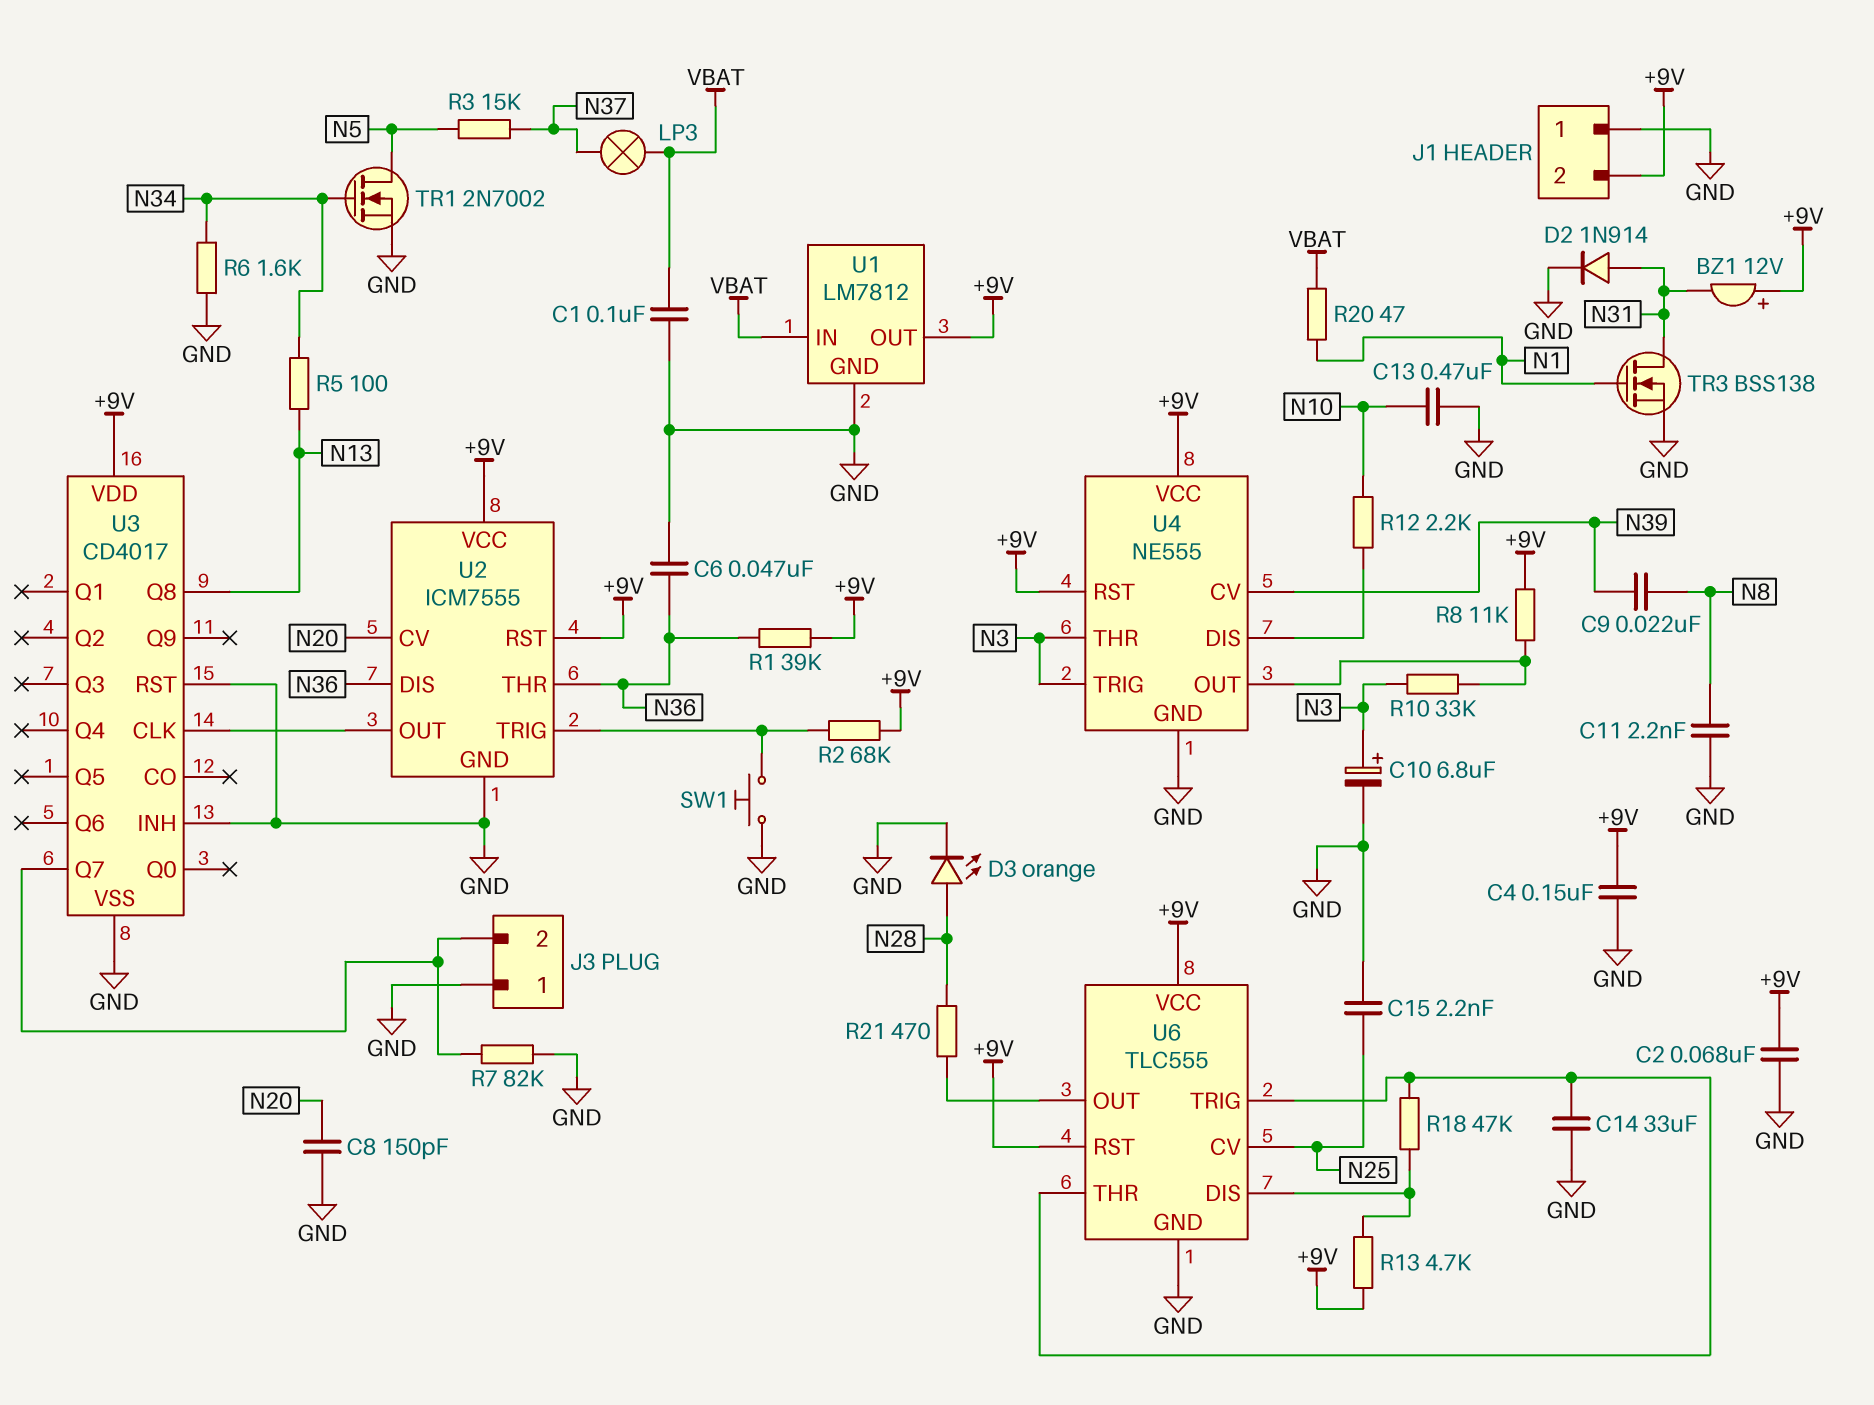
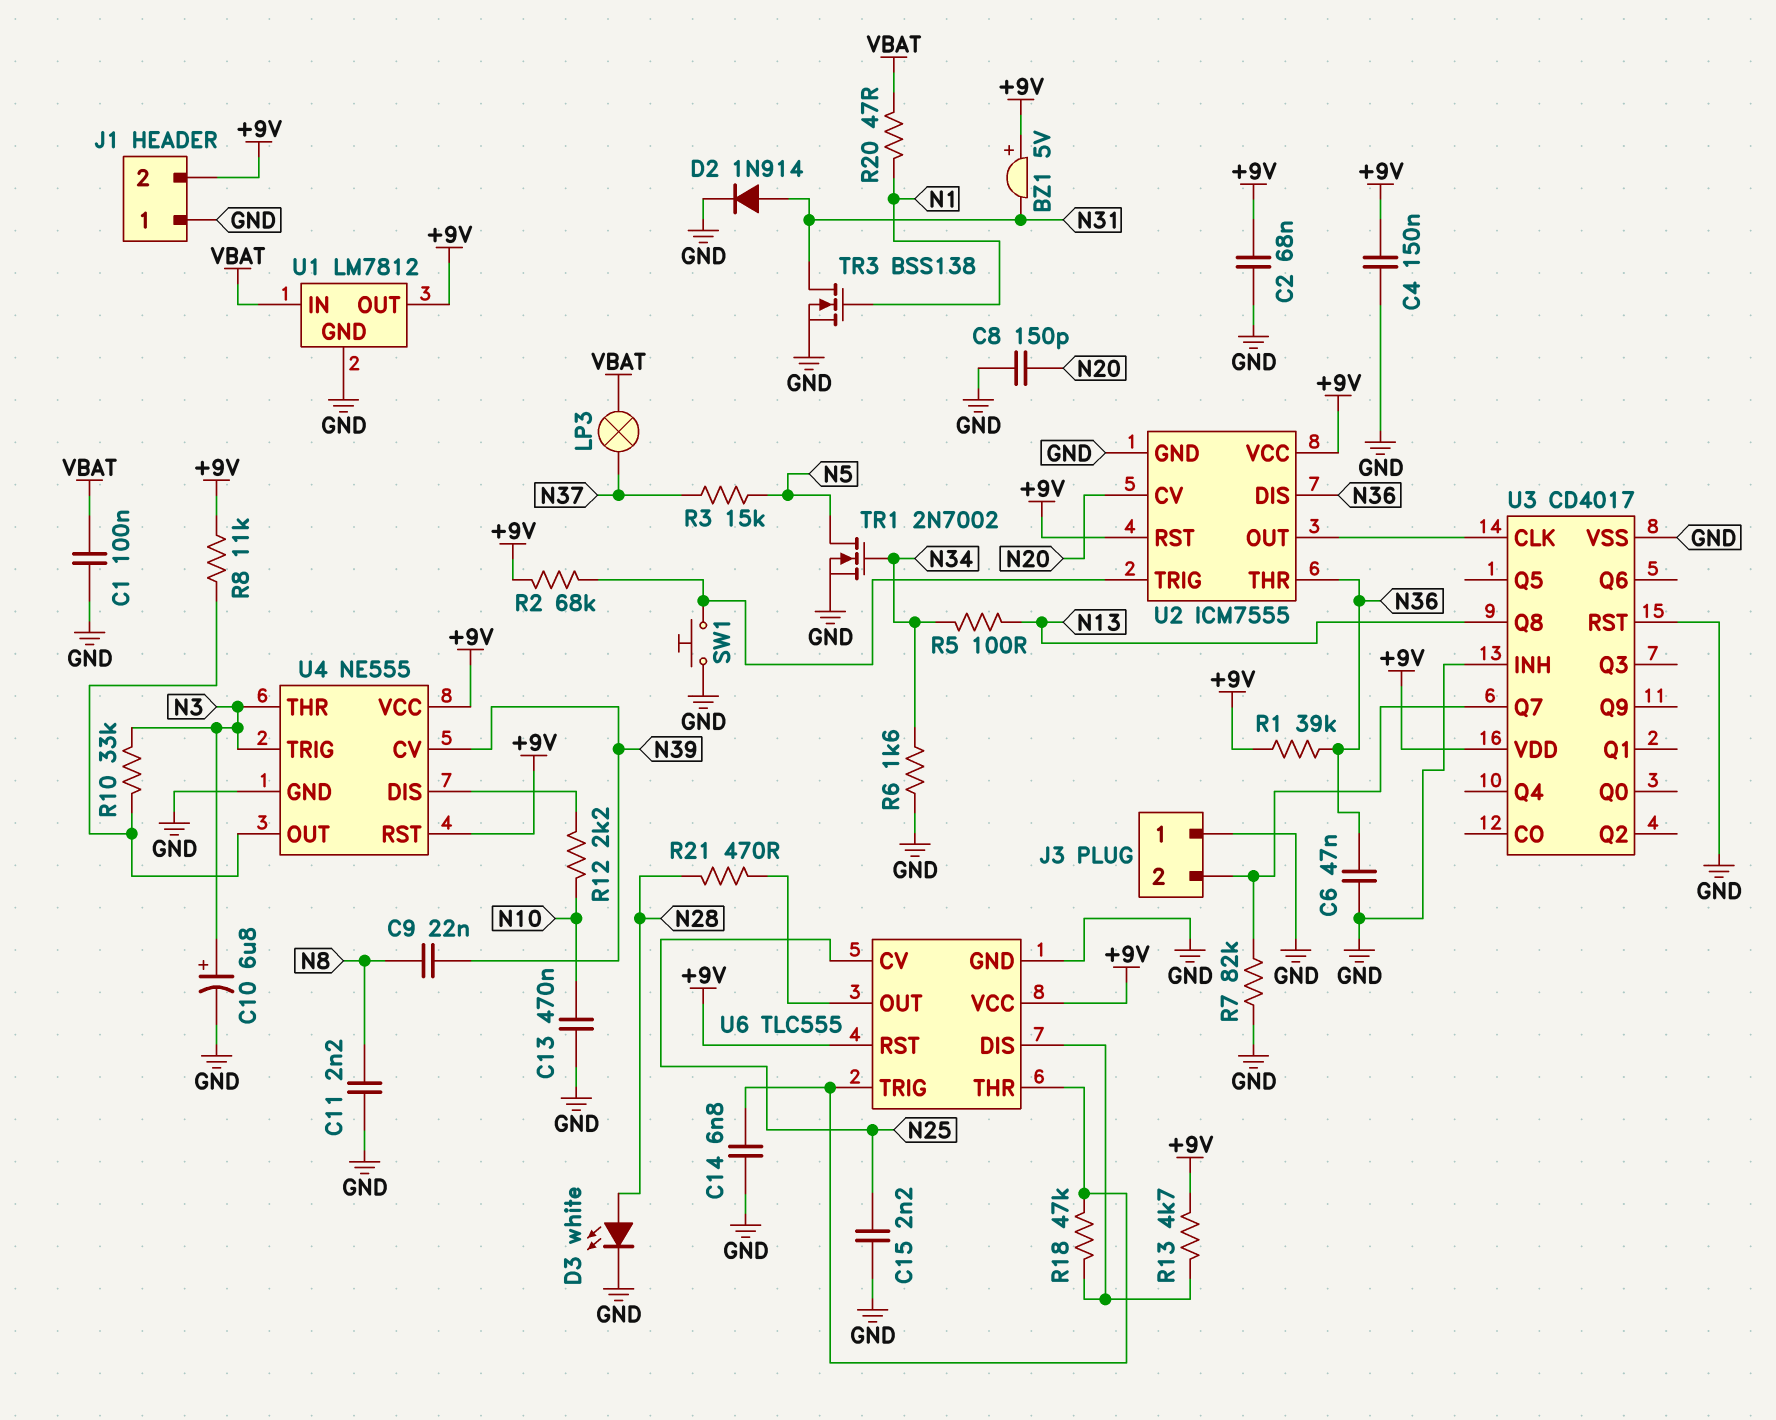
BZ1: buzzer 12V (plus +9V, minus N31) -> buzzer 5V (plus +9V, minus N31)
C14: 33uF (GND, U6/THR) -> 6.8nF (GND, U6/THR)
D3: LED orange (A N28, K GND) -> LED white (A N28, K GND)

